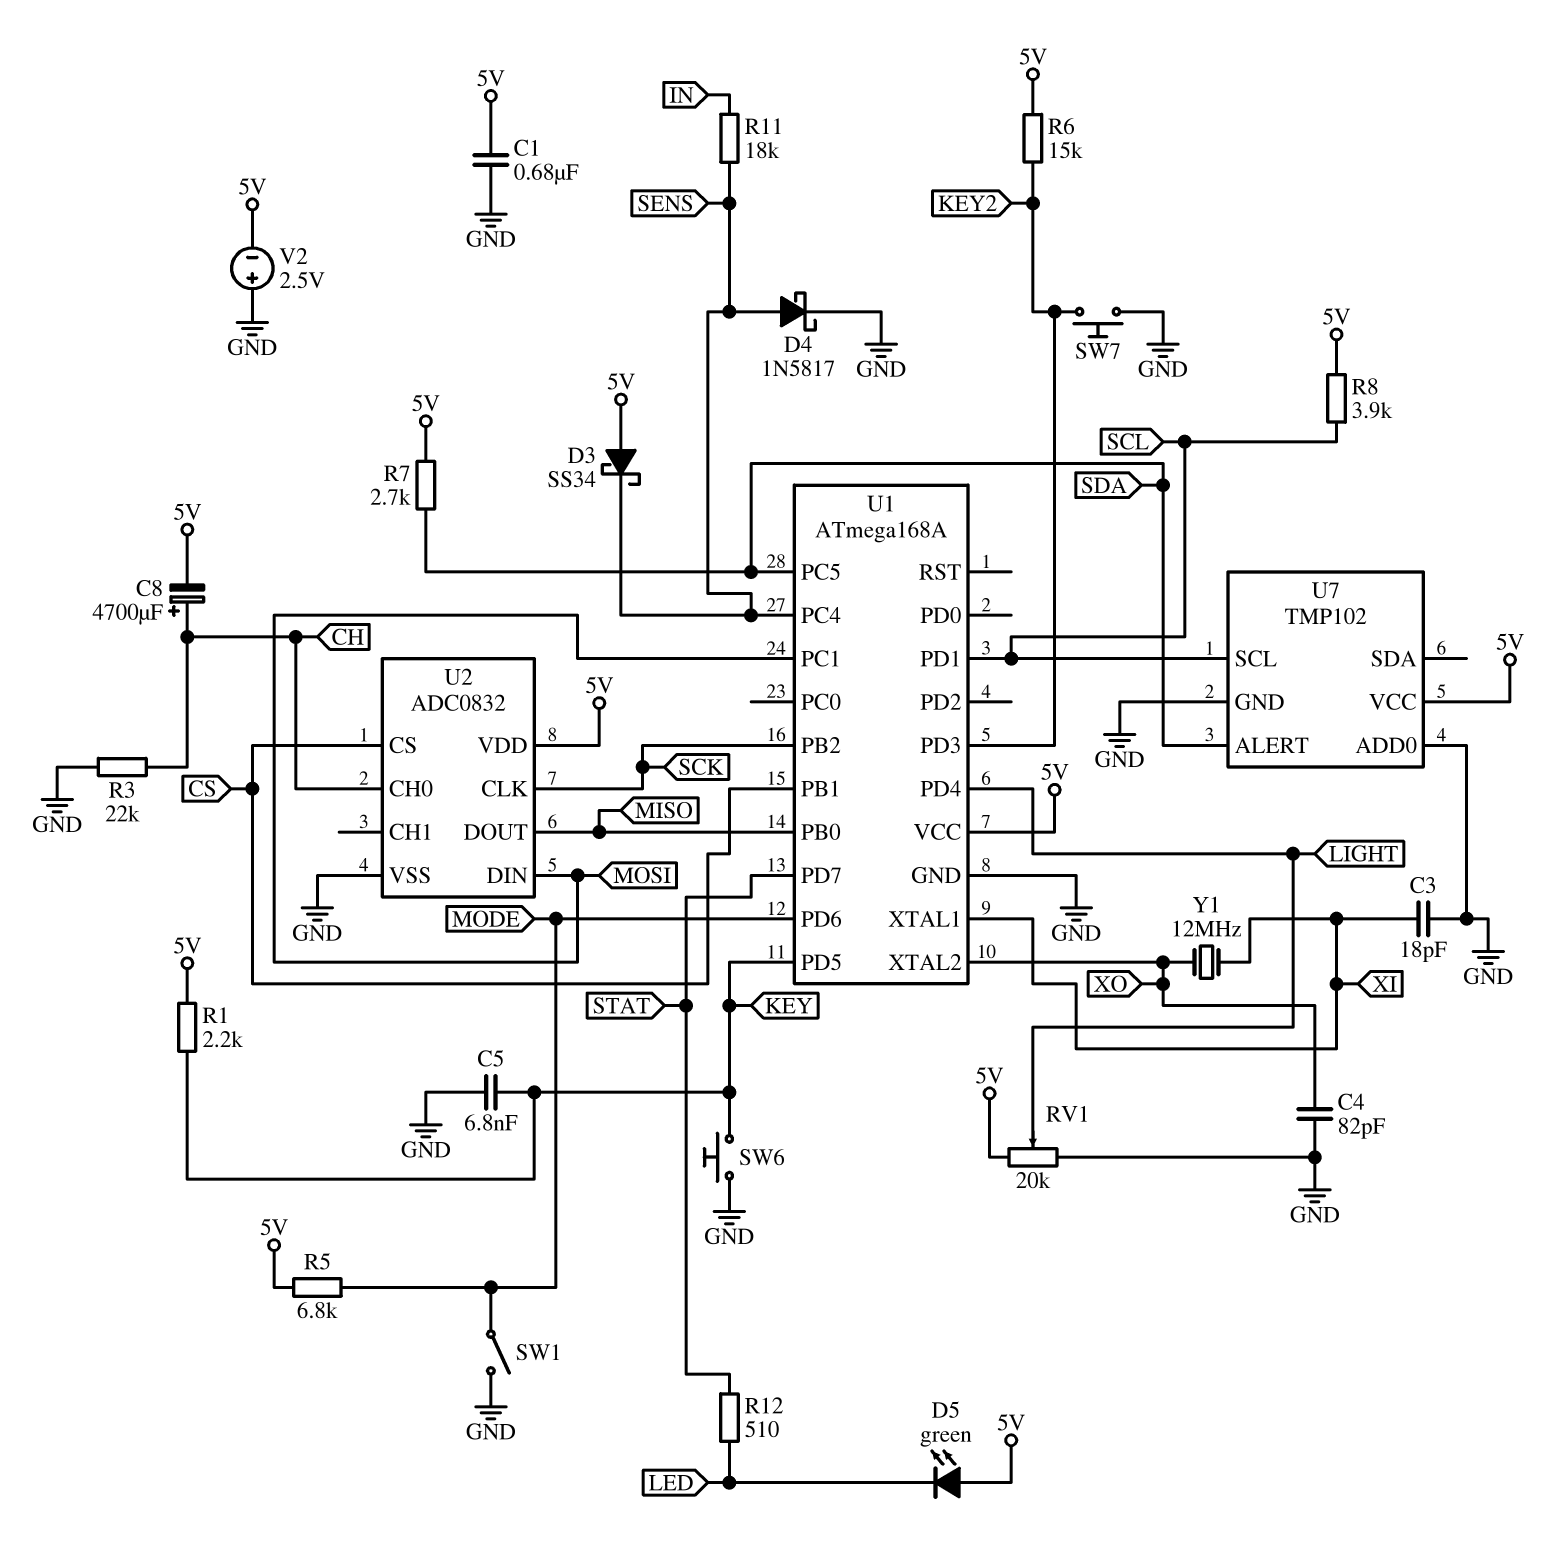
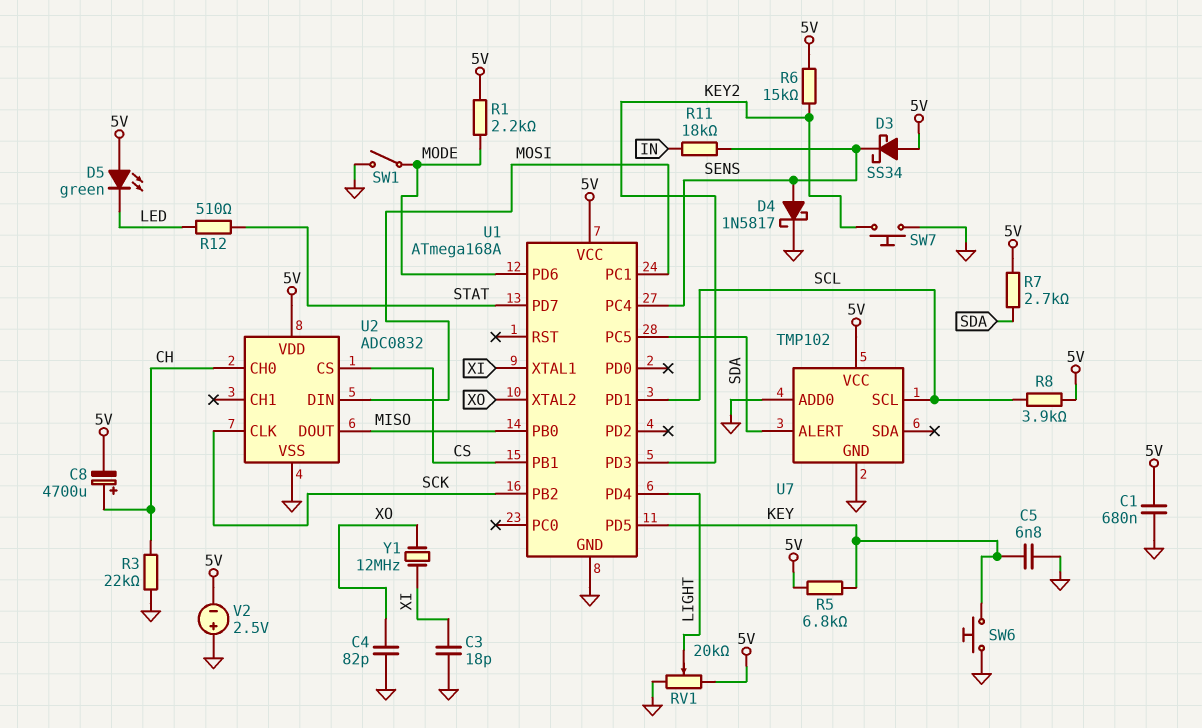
R1: 2.2k (5V, KEY) -> 2.2k (5V, MODE)
R5: 6.8k (5V, MODE) -> 6.8k (5V, KEY)

